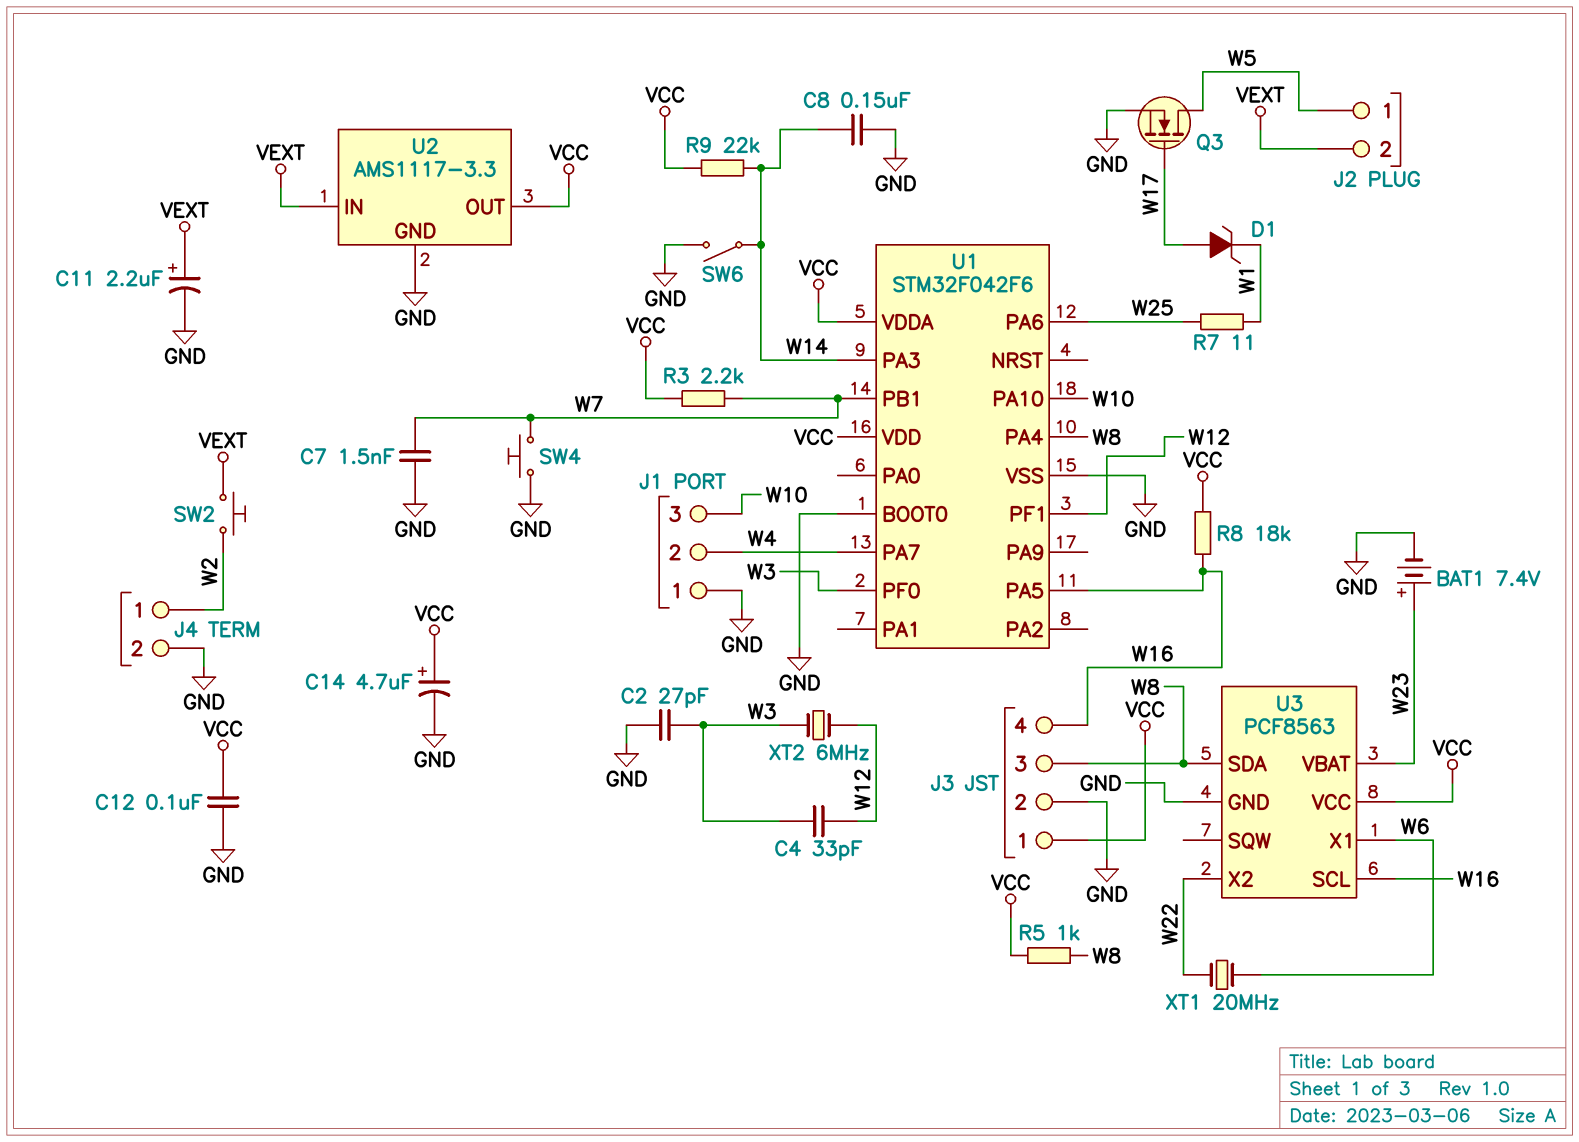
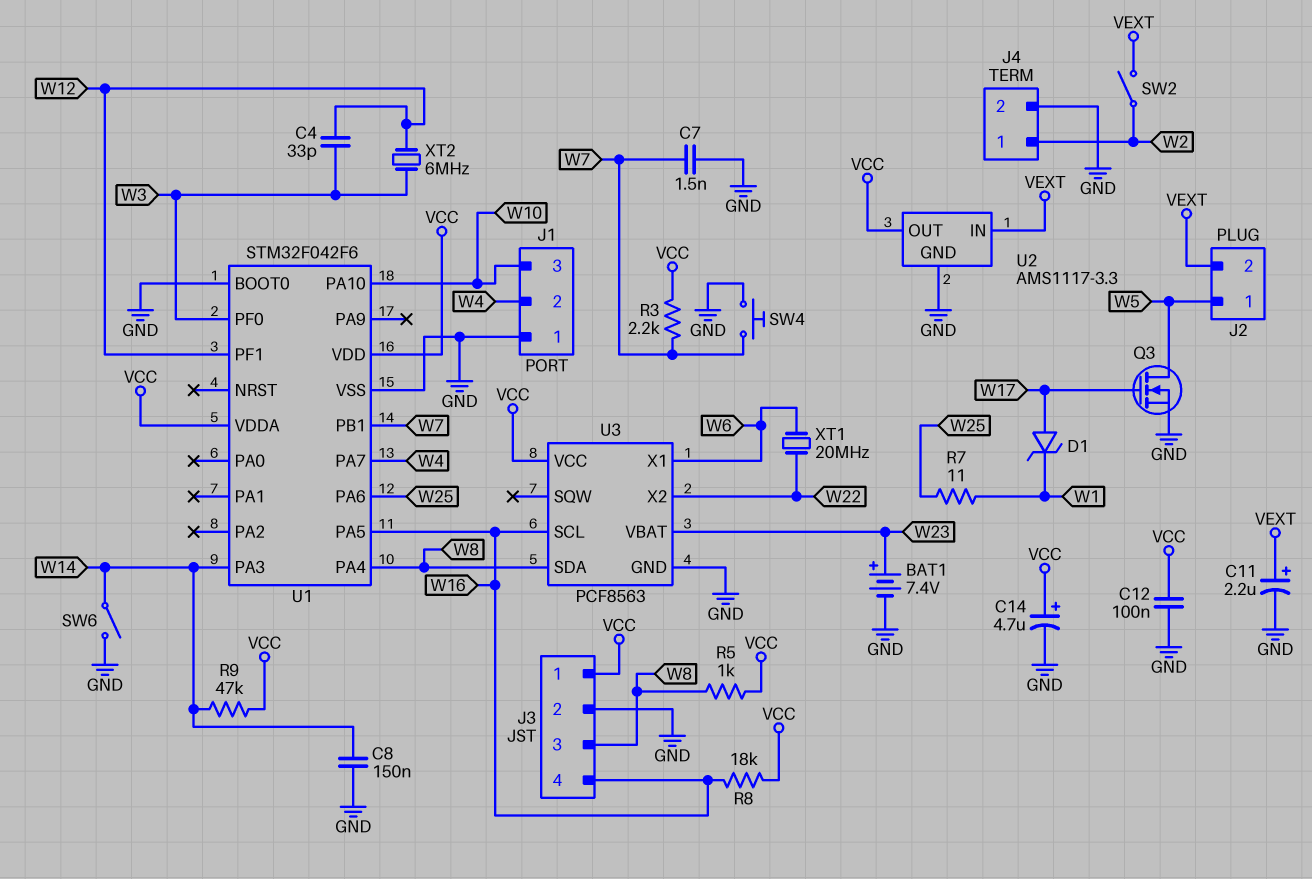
C2: 27pF (GND, W3) -> none
R9: 22k (VCC, W14) -> 47k (VCC, W14)
SW2: button (VEXT, W2) -> switch (VEXT, W2)

